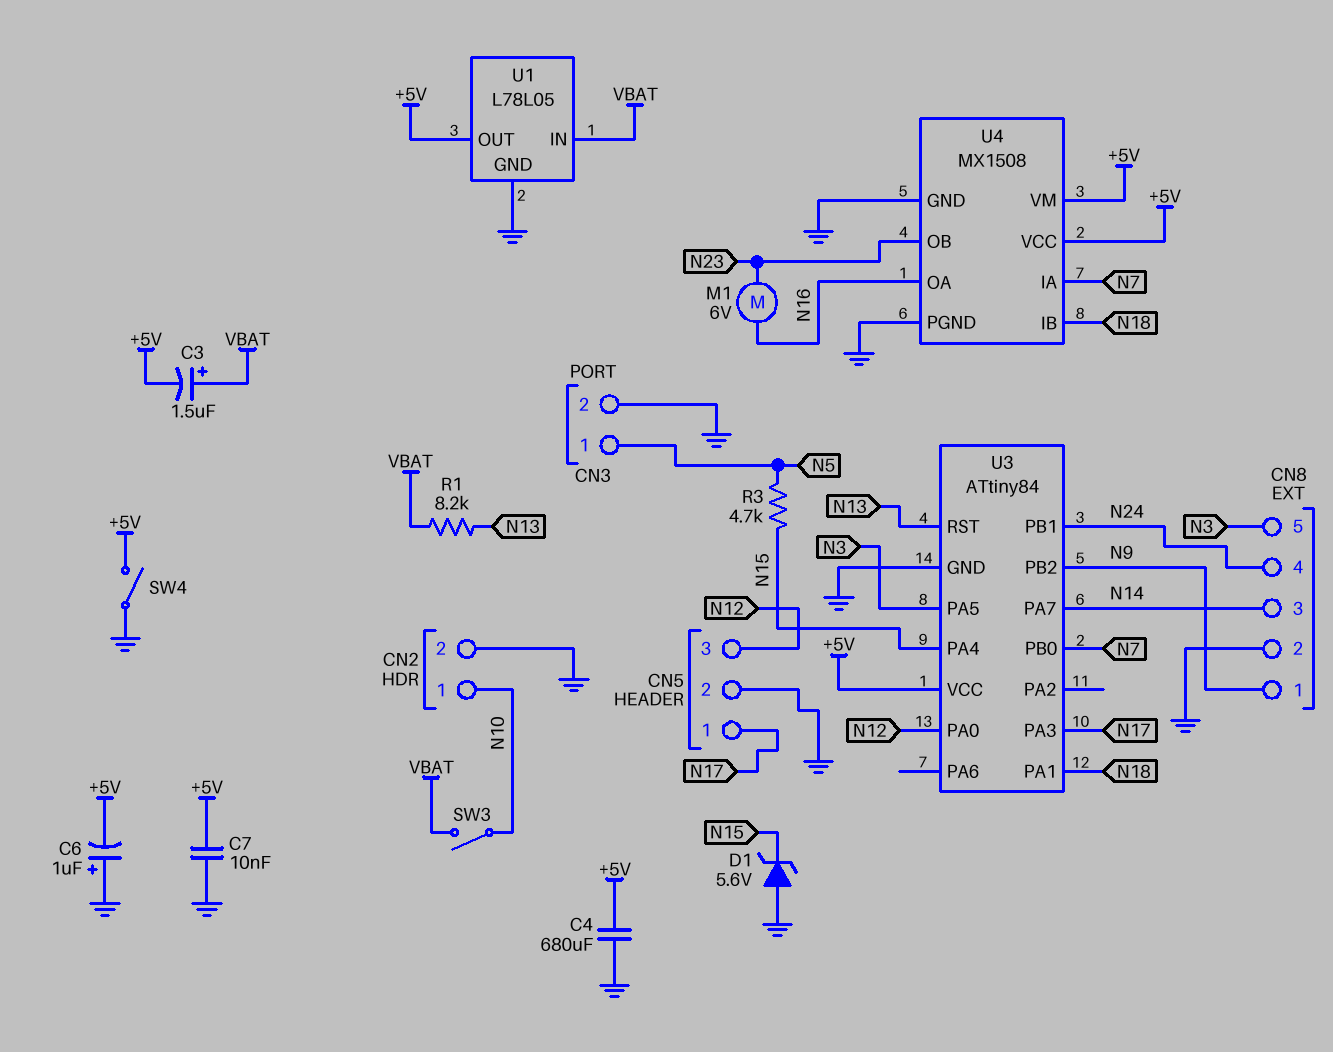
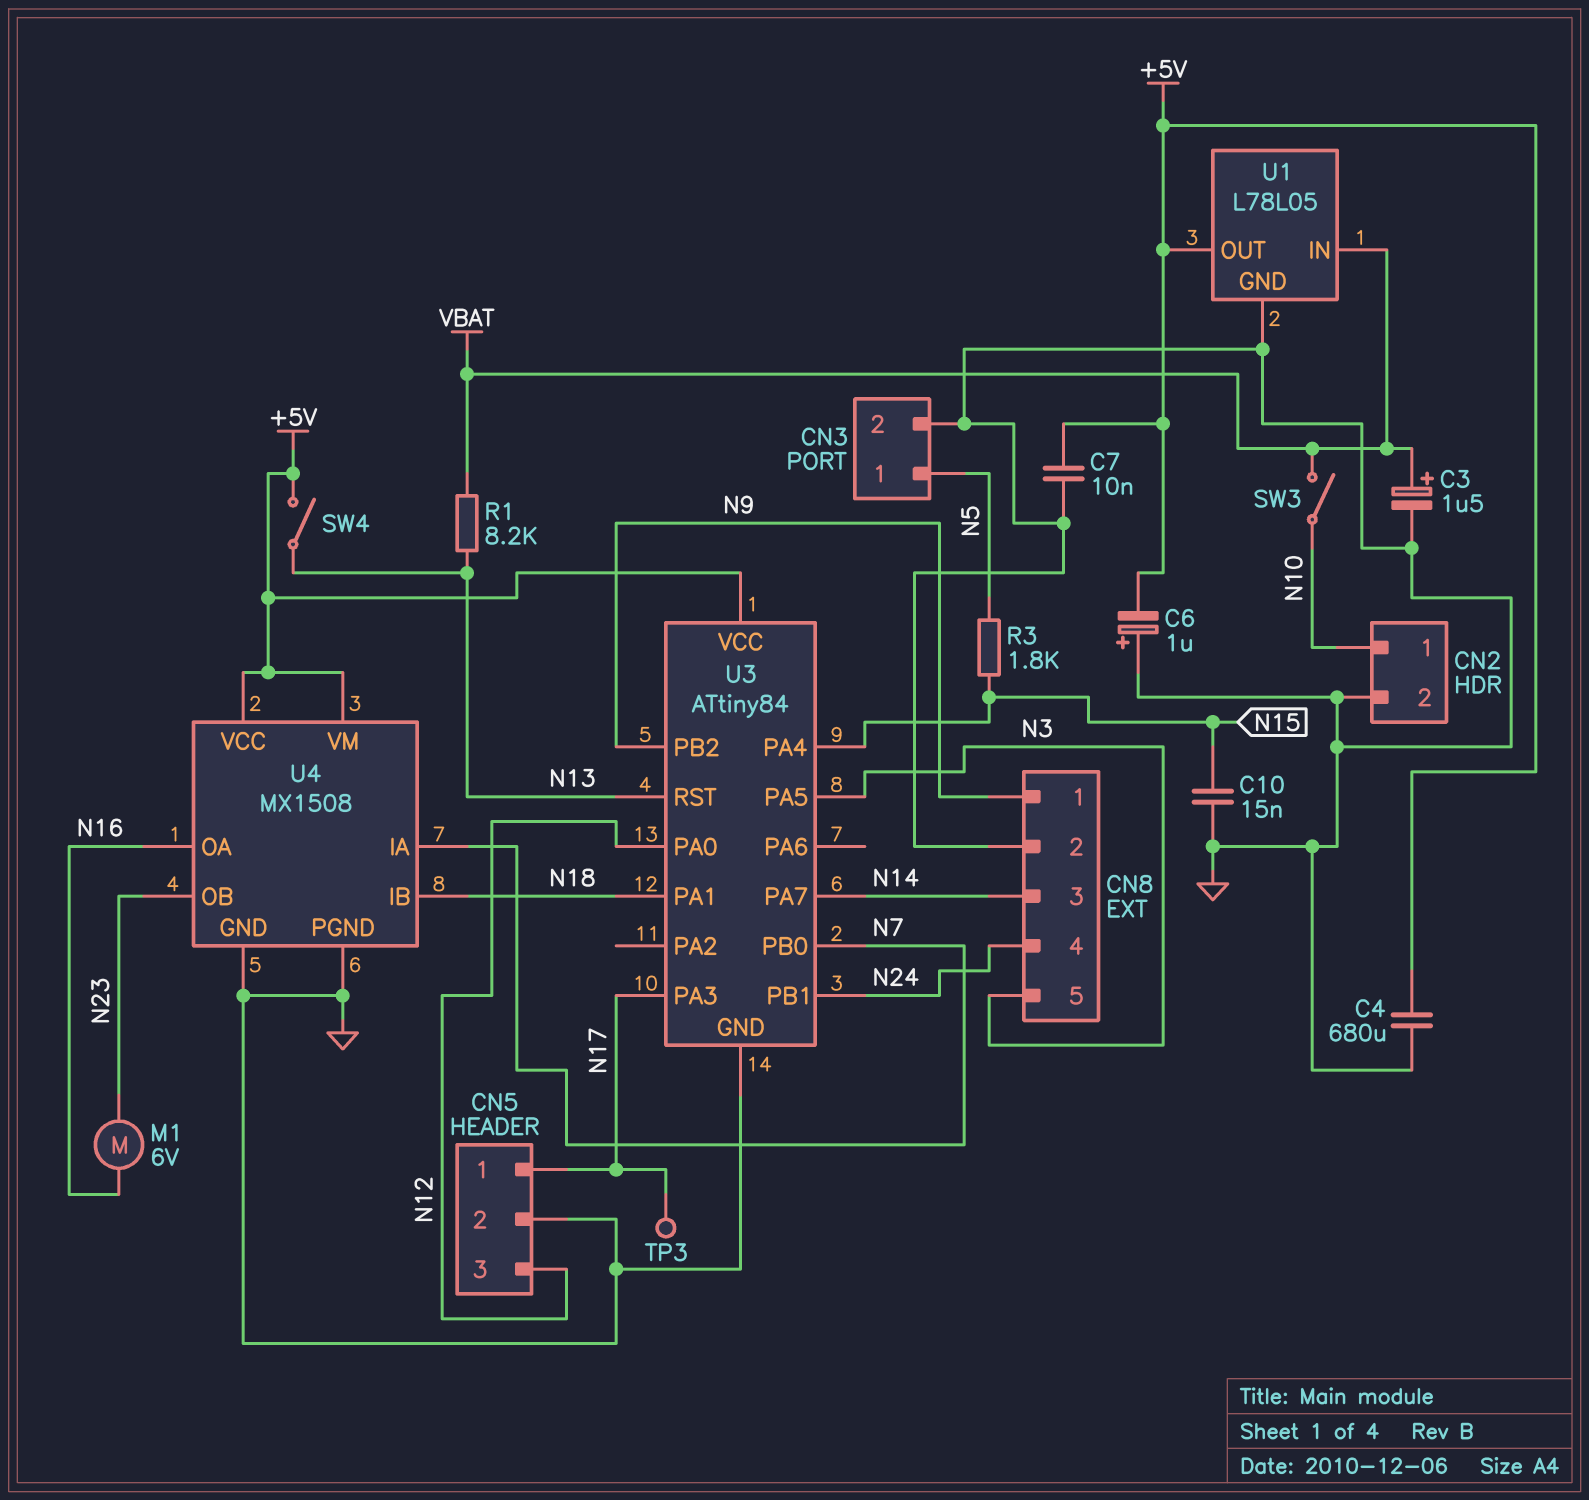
C3: 1.5uF (plus VBAT, minus +5V) -> 1.5uF (plus VBAT, minus GND)
C10: none -> 15nF (GND, N15)
D1: zener 5.6V (A GND, K N15) -> none
R3: 4.7k (N5, N15) -> 1.8k (N5, N15)
SW4: switch (+5V, GND) -> switch (+5V, N13)
TP3: none -> test point (N17)

